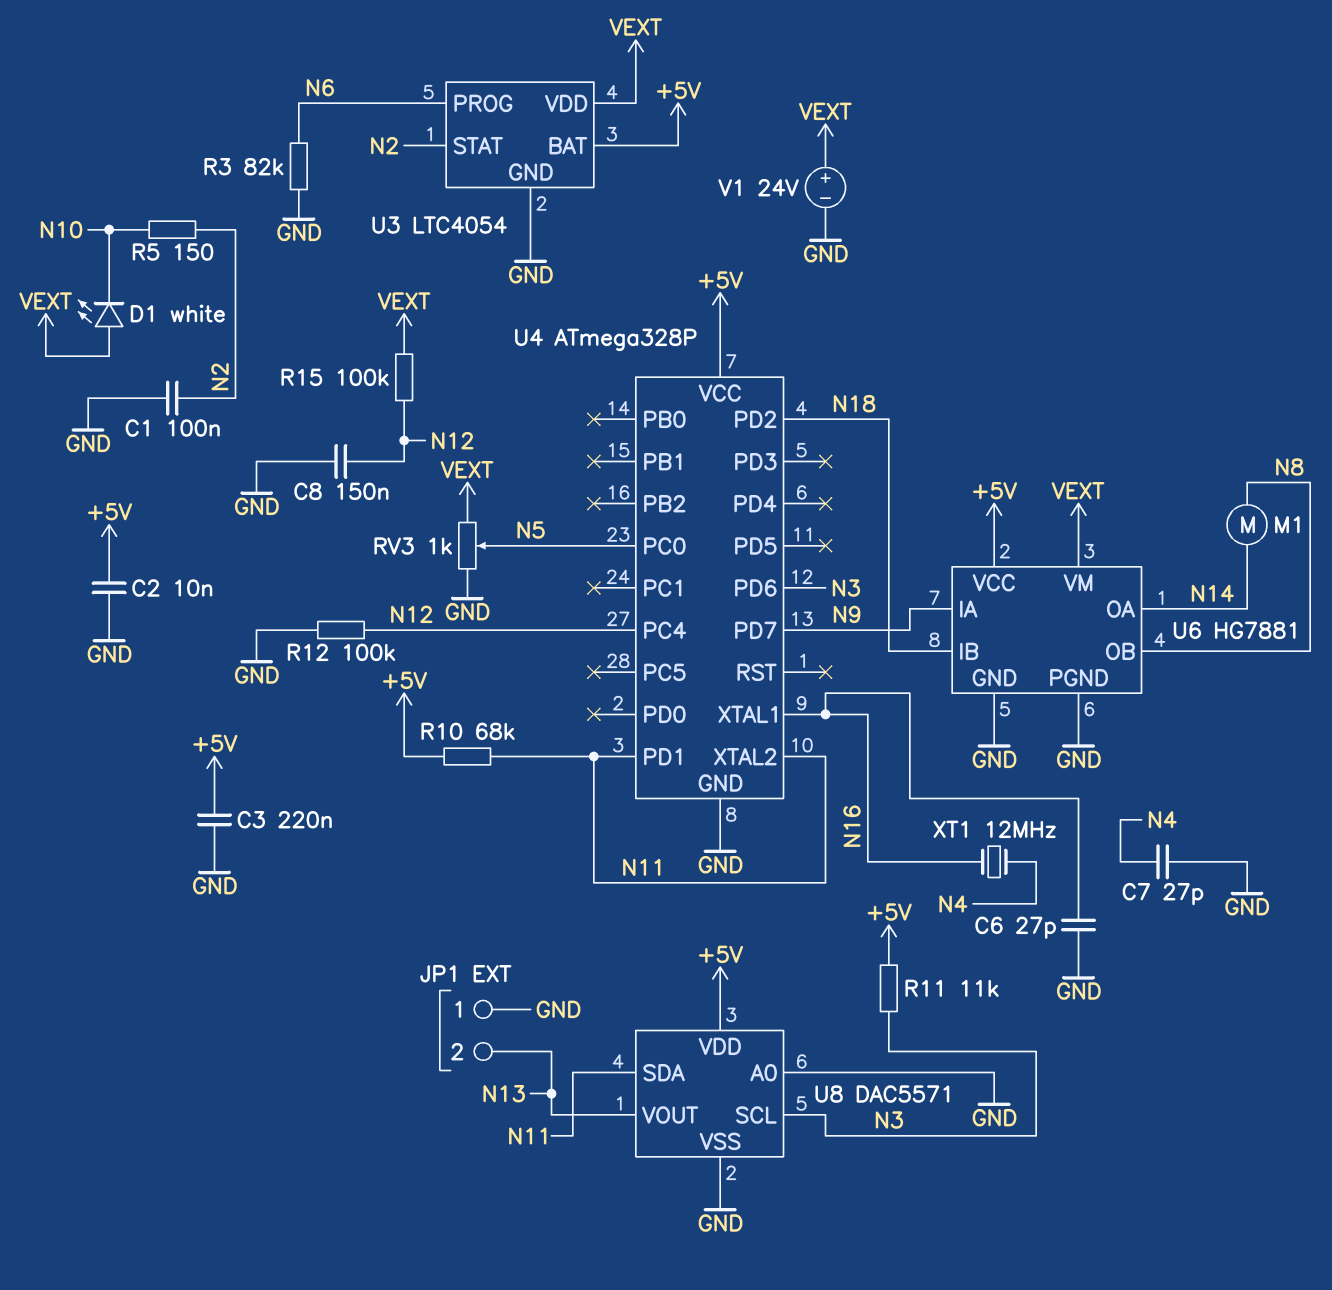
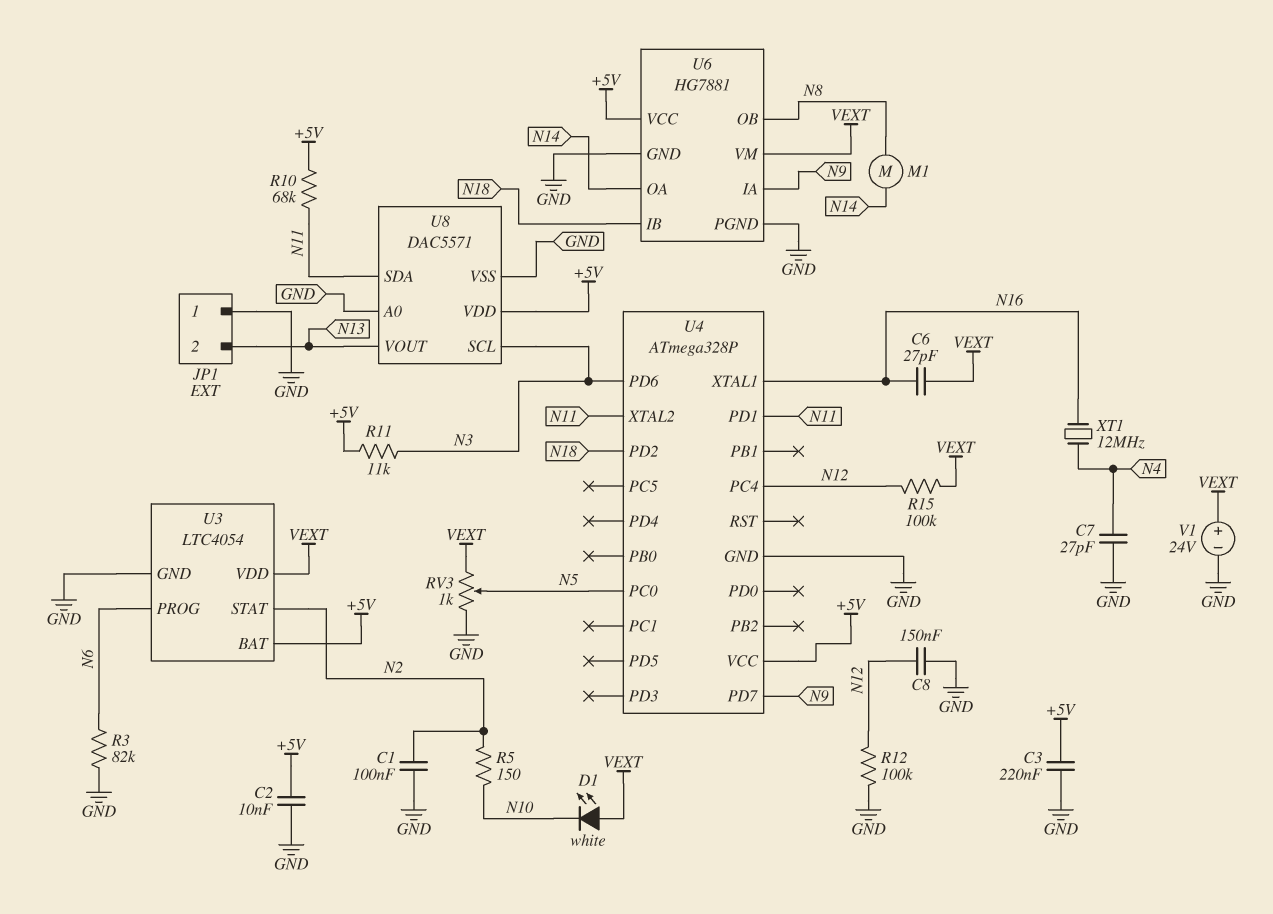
C6: 27pF (GND, N16) -> 27pF (N16, VEXT)

